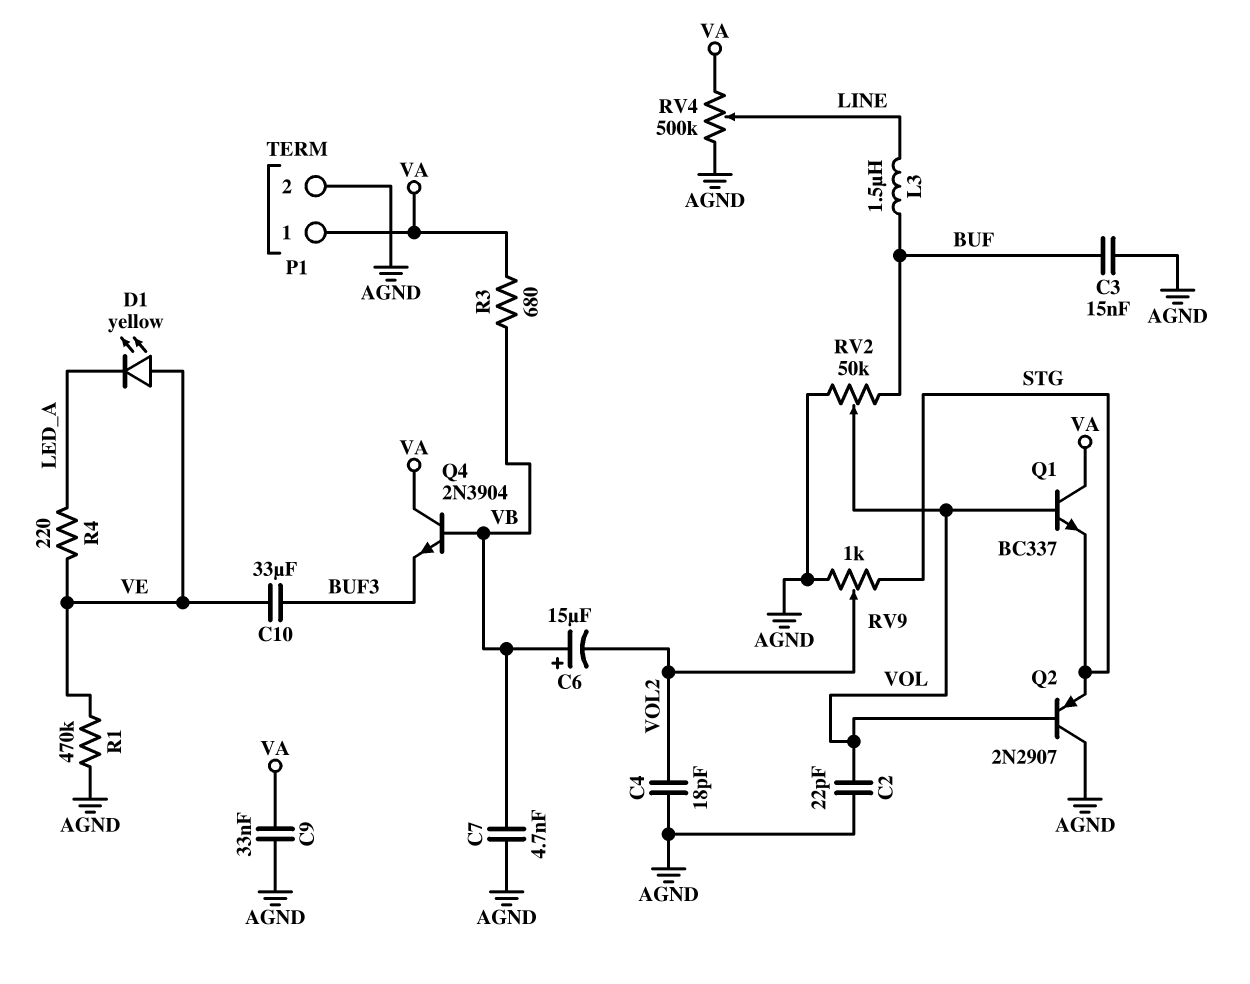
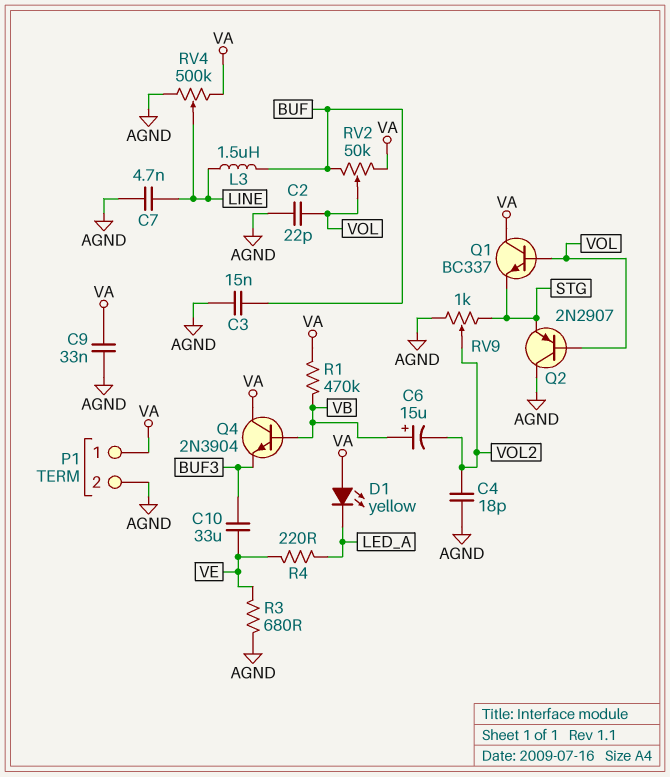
C7: 4.7nF (AGND, VB) -> 4.7nF (AGND, LINE)
D1: LED yellow (A VE, K LED_A) -> LED yellow (A VA, K LED_A)
R1: 470k (AGND, VE) -> 470k (VA, VB)
R3: 680 (VA, VB) -> 680 (AGND, VE)
RV2: 50k (AGND, BUF, wiper VOL) -> 50k (BUF, VA, wiper VOL)

